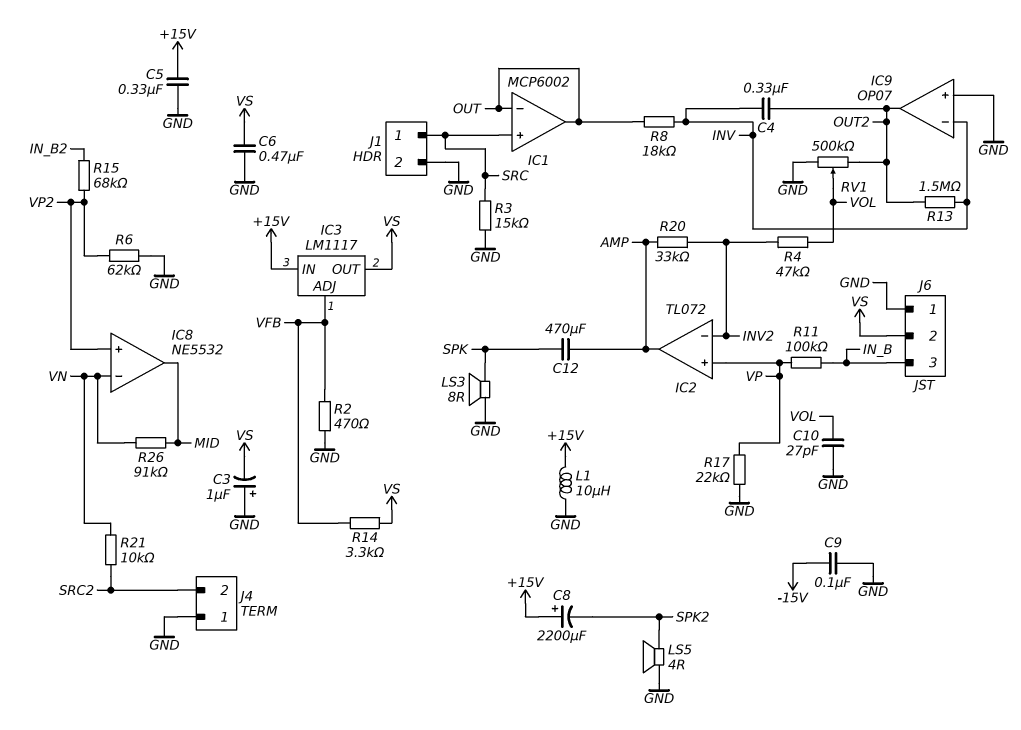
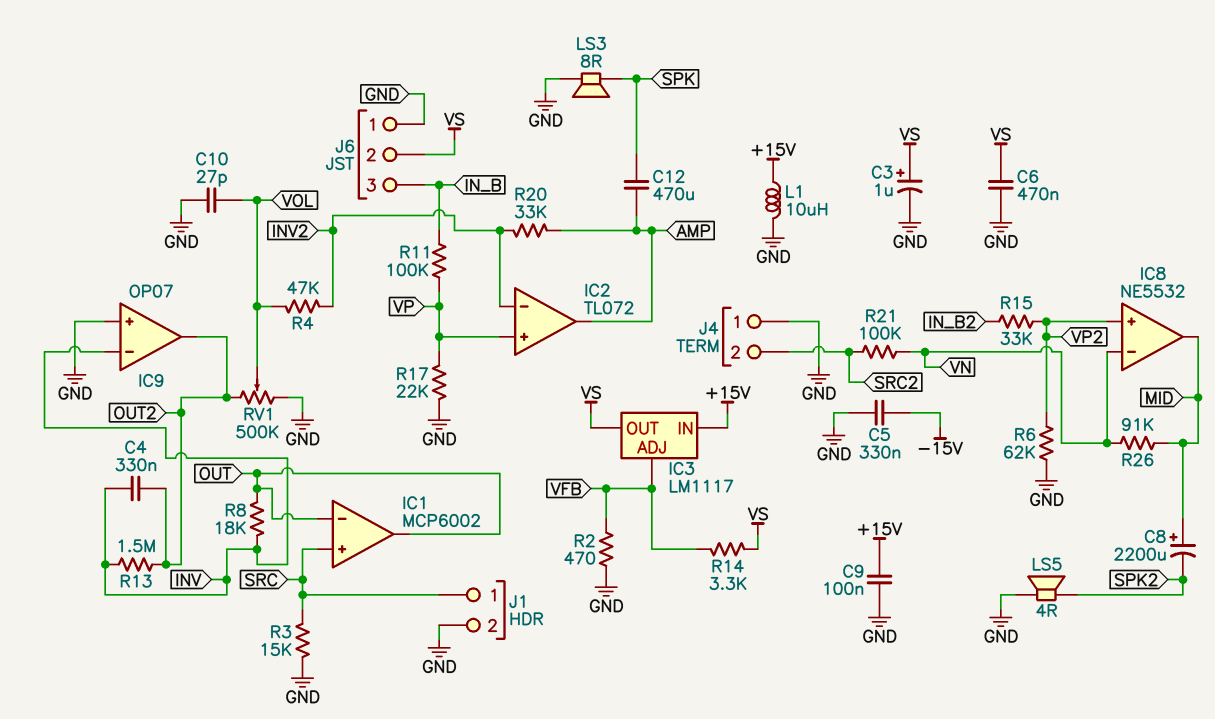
C3: 1uF (plus GND, minus VS) -> 1uF (plus VS, minus GND)
C5: 330nF (+15V, GND) -> 330nF (-15V, GND)
C8: 2200uF (plus +15V, minus SPK2) -> 2200uF (plus MID, minus SPK2)
C9: 100nF (-15V, GND) -> 100nF (+15V, GND)
R15: 68k (IN_B2, VP2) -> 33k (IN_B2, VP2)
R21: 10k (SRC2, VN) -> 100k (SRC2, VN)

